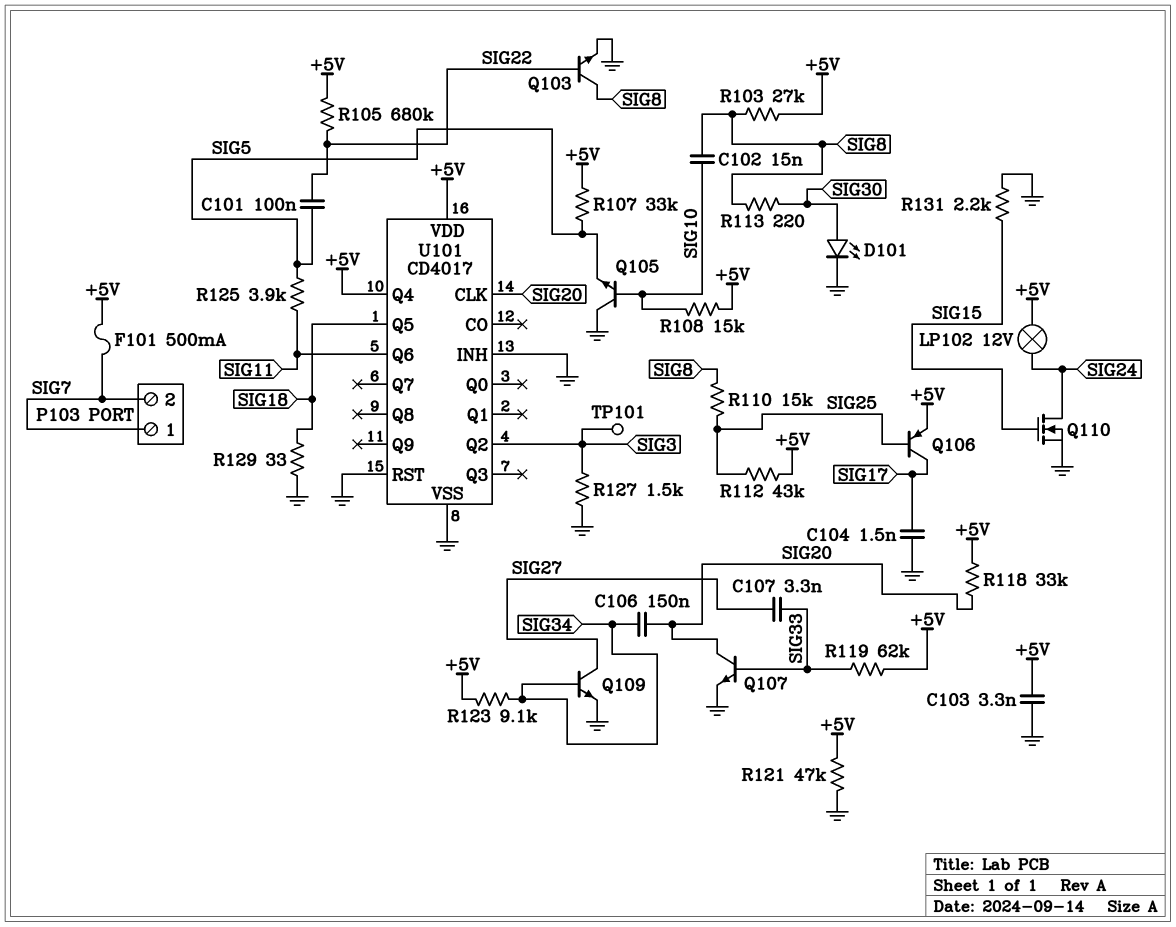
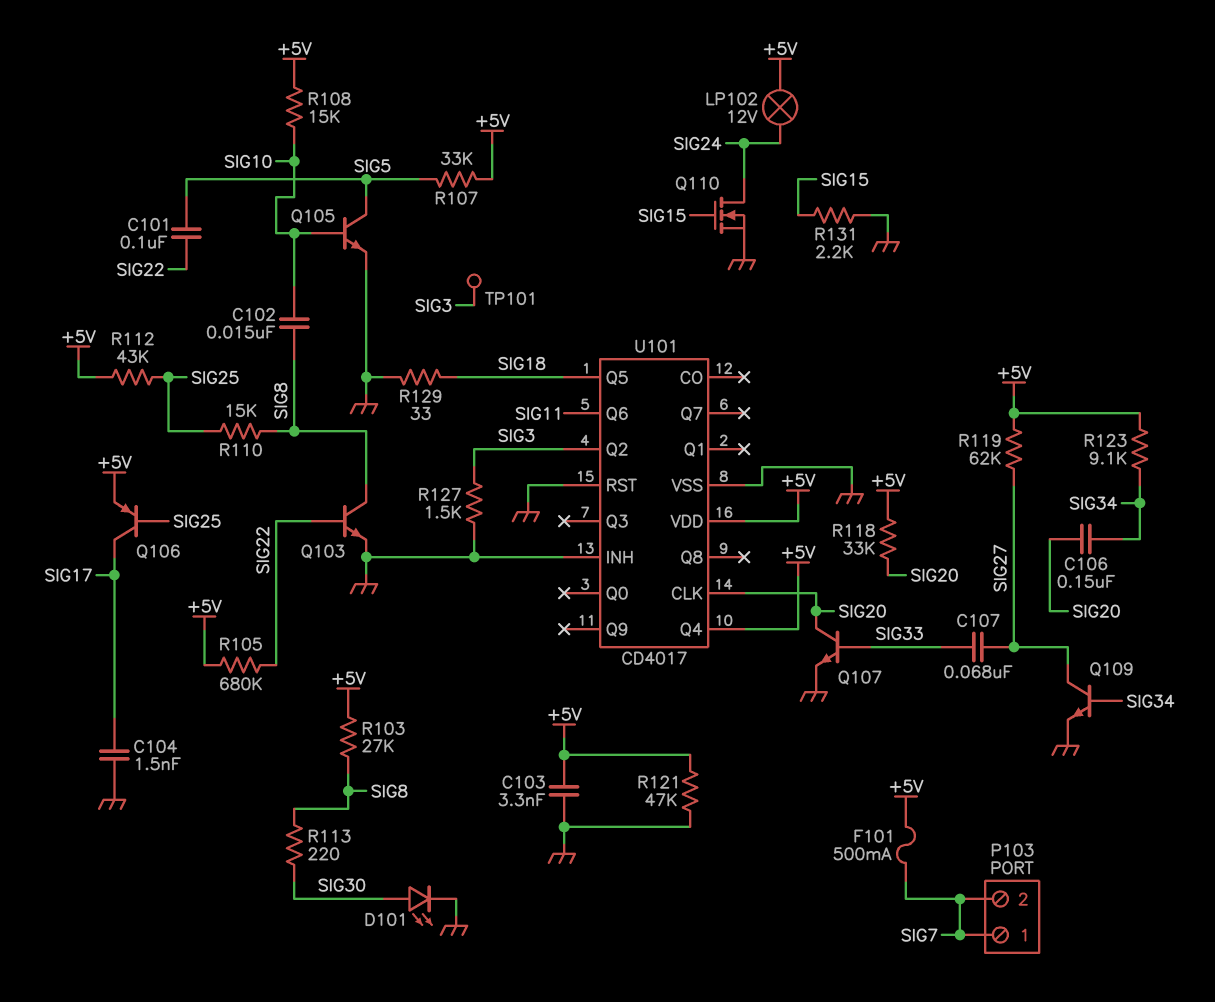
C107: 3.3nF (SIG27, SIG33) -> 68nF (SIG27, SIG33)
Q105: NPN (B SIG10, C GND, E SIG5) -> NPN (B SIG10, C SIG5, E GND)
R119: 62k (+5V, SIG33) -> 62k (+5V, SIG27)
R125: 3.9k (SIG5, SIG11) -> none

